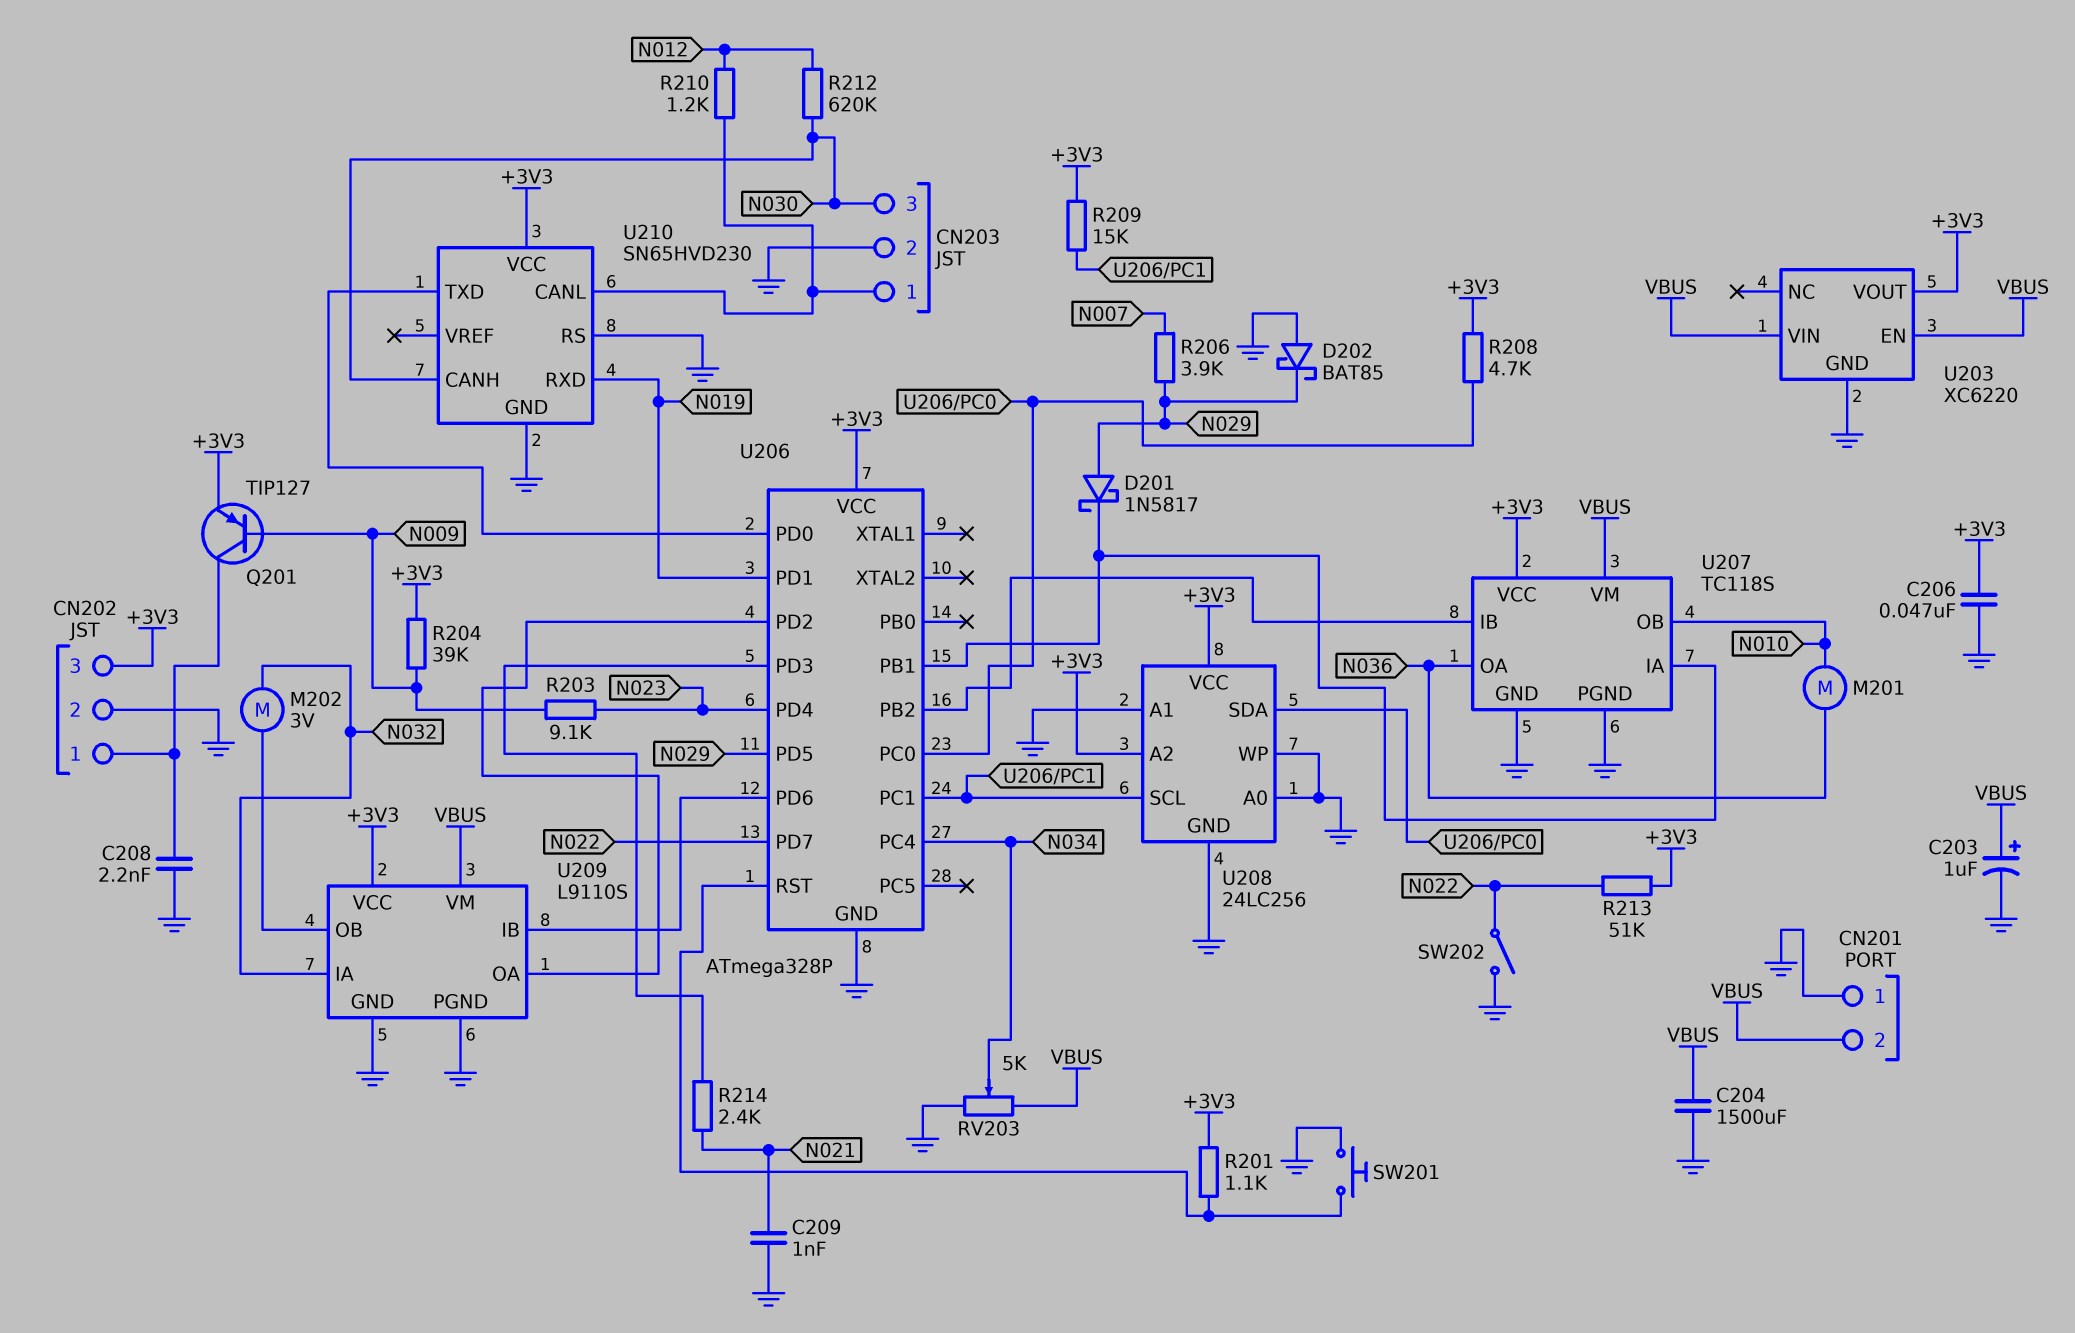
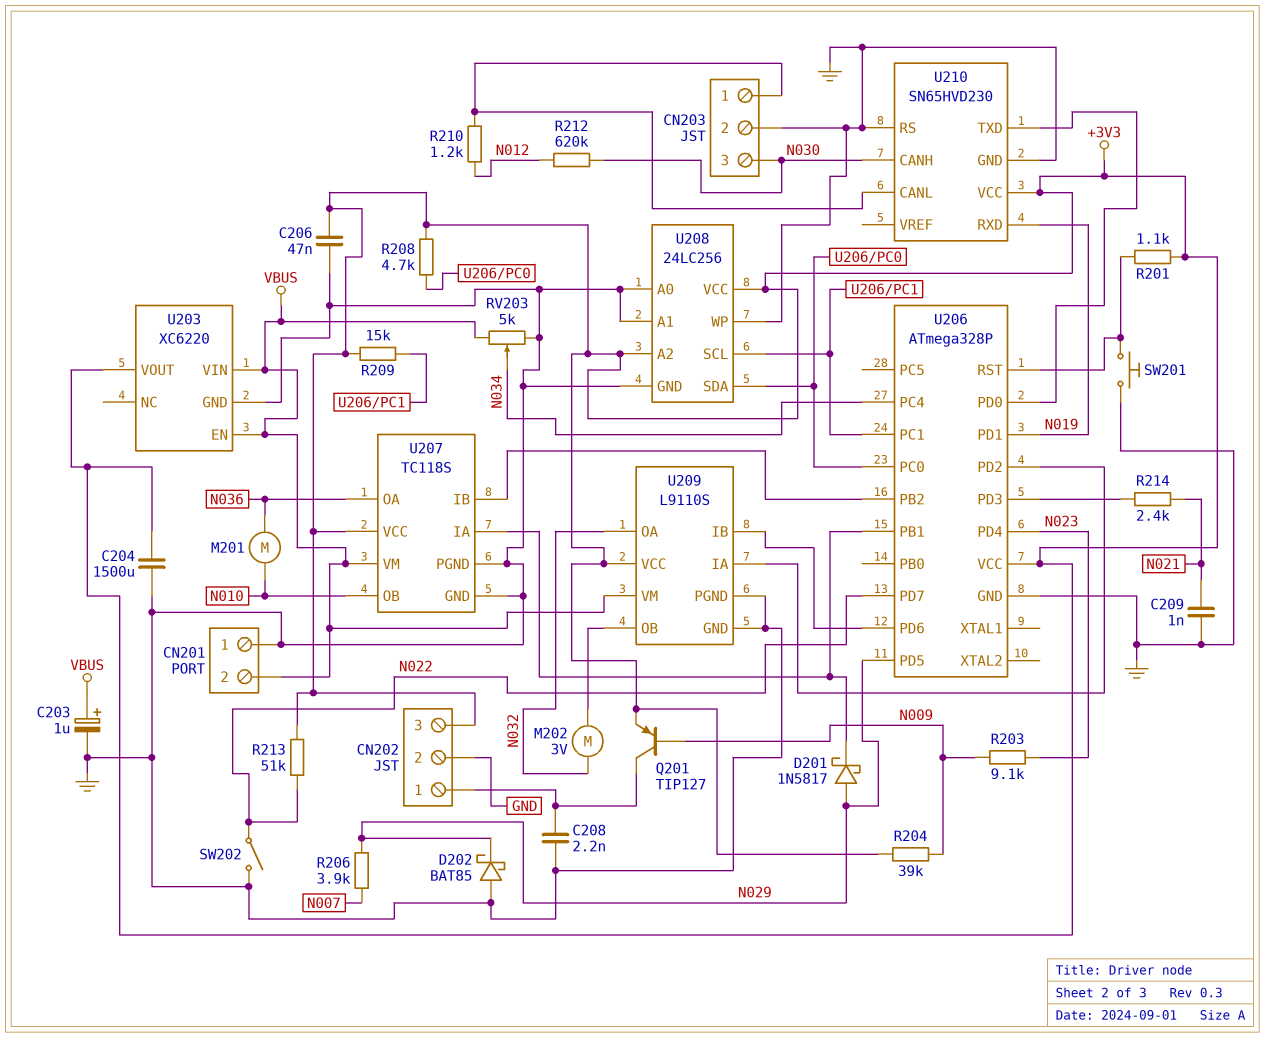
C204: 1500uF (GND, VBUS) -> 1500uF (+3V3, GND)
U209 pin IA: N032 -> U206/PD2
U209 pin OA: U206/PD2 -> N032

